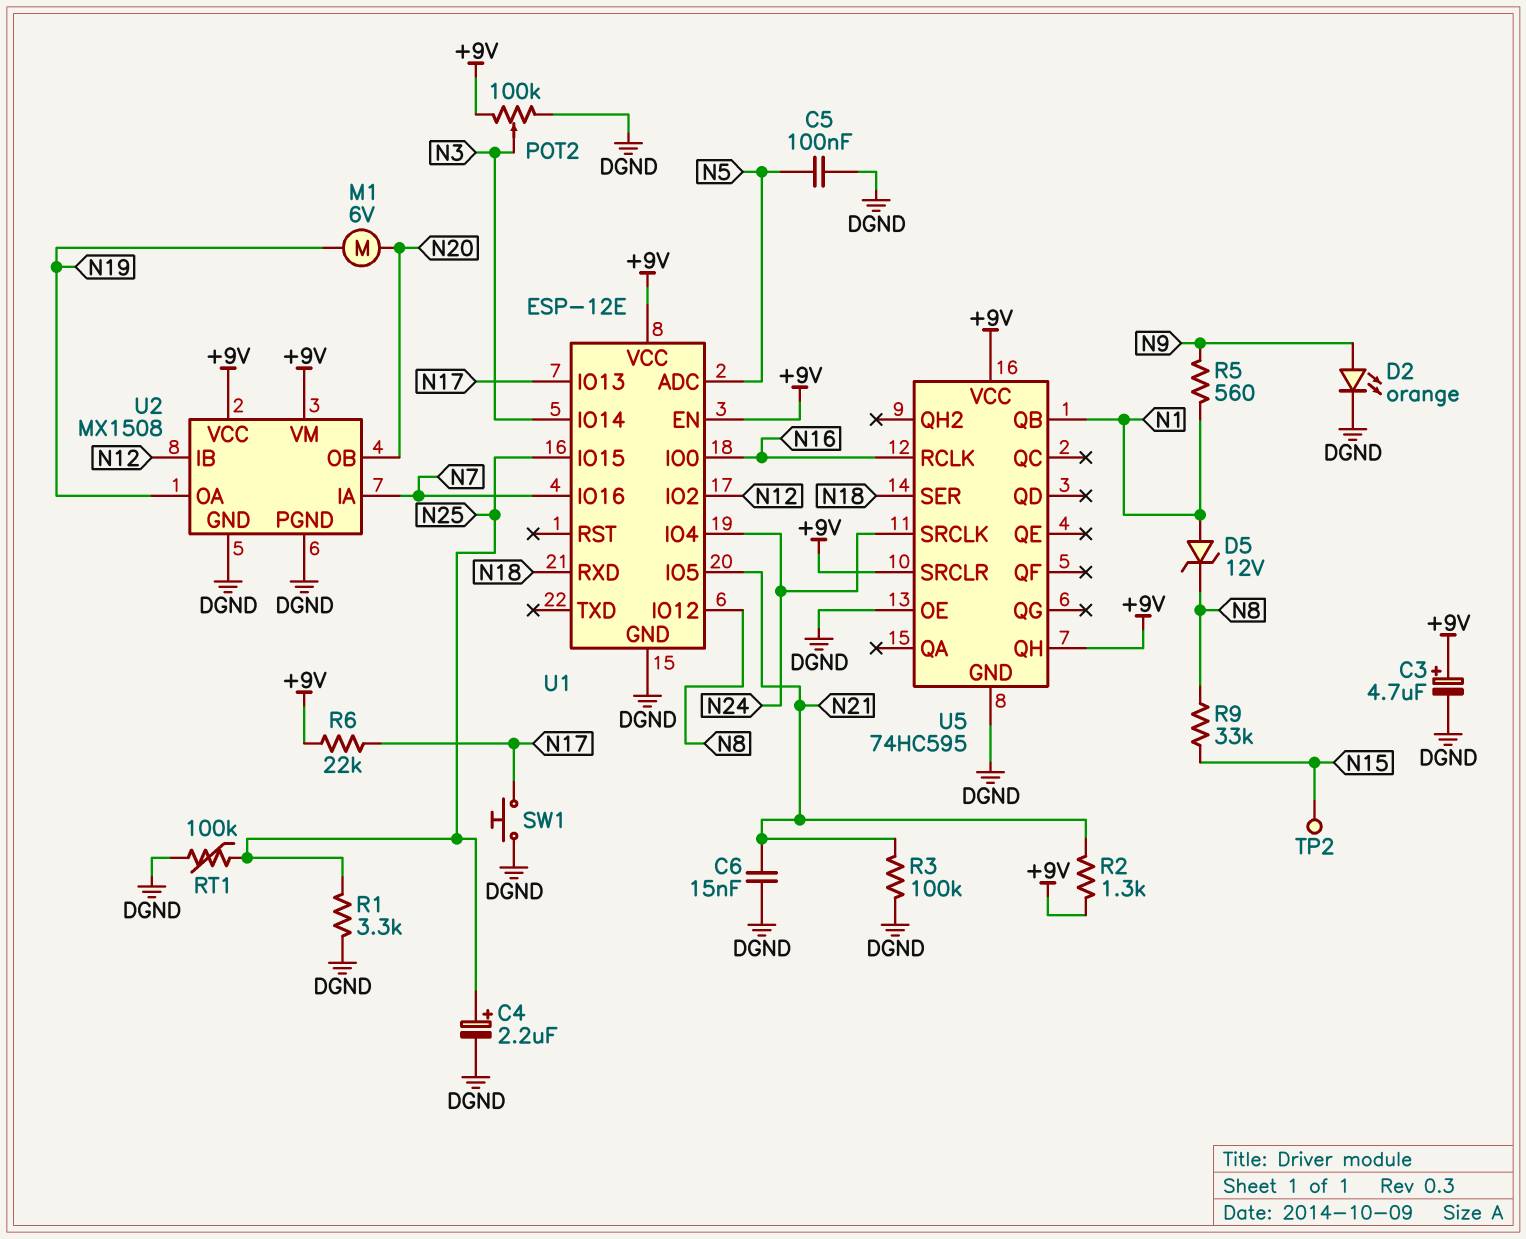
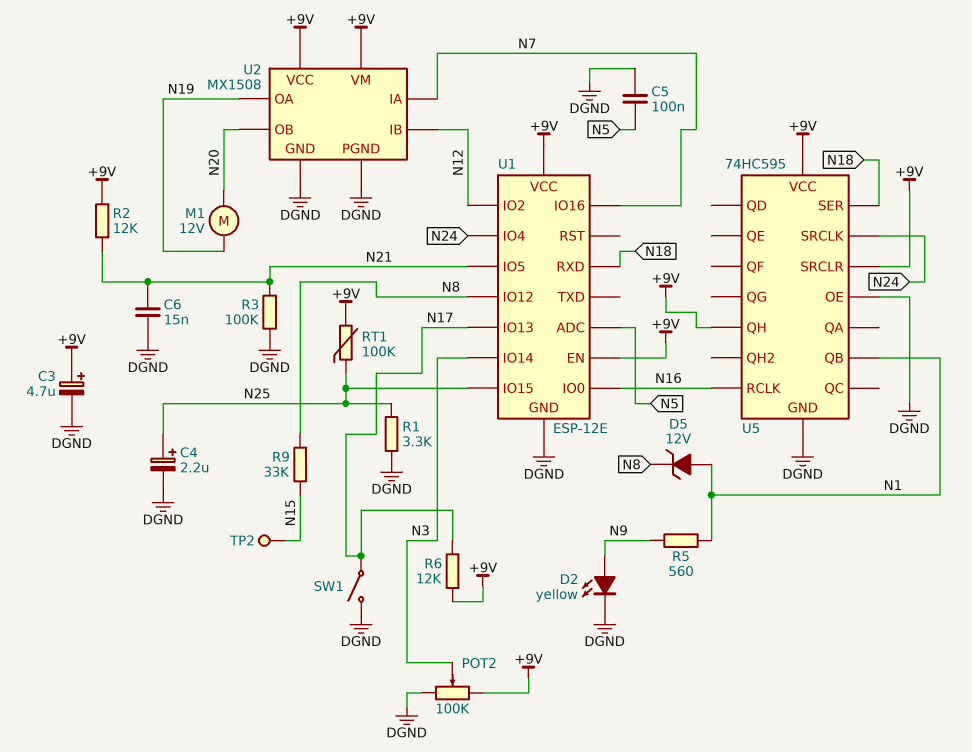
D2: LED orange (A N9, K DGND) -> LED yellow (A N9, K DGND)
M1: motor 6V (N19, N20) -> motor 12V (N19, N20)
R2: 1.3k (+9V, N21) -> 12k (+9V, N21)
R6: 22k (+9V, N17) -> 12k (+9V, N17)
RT1: 100k (DGND, N25) -> 100k (+9V, N25)
SW1: button (DGND, N17) -> switch (DGND, N17)

